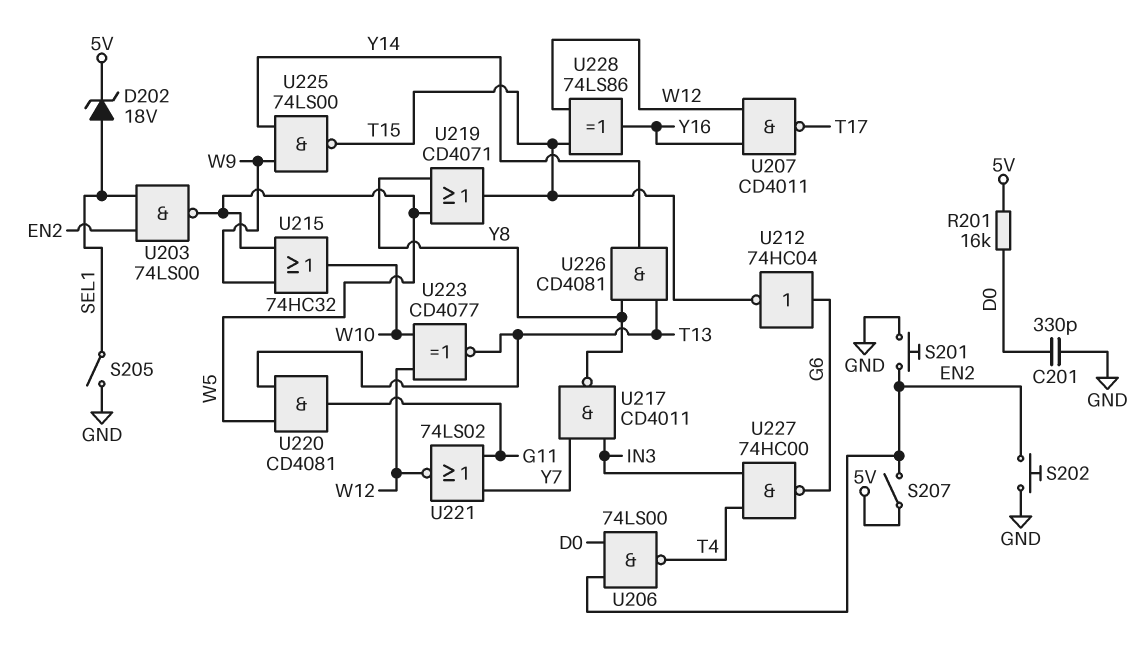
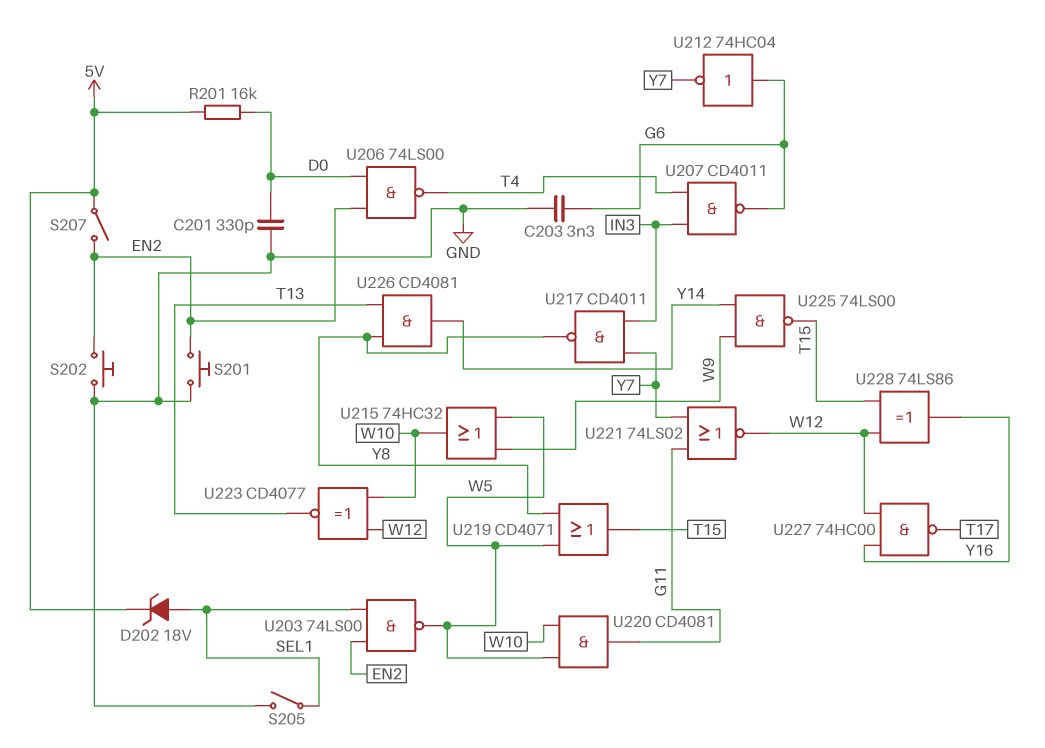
C203: none -> 3.3nF (G6, GND)
U207: NAND CD4011 (in W12, in Y16, out T17) -> NAND CD4011 (in IN3, in T4, out G6)
U212: NOT 74HC04 (in G6, out T15) -> NOT 74HC04 (in G6, out Y7)
U220: AND CD4081 (in T13, in W5, out G11) -> AND CD4081 (in W5, in W10, out G11)
U227: NAND 74HC00 (in IN3, in T4, out G6) -> NAND 74HC00 (in W12, in Y16, out T17)

